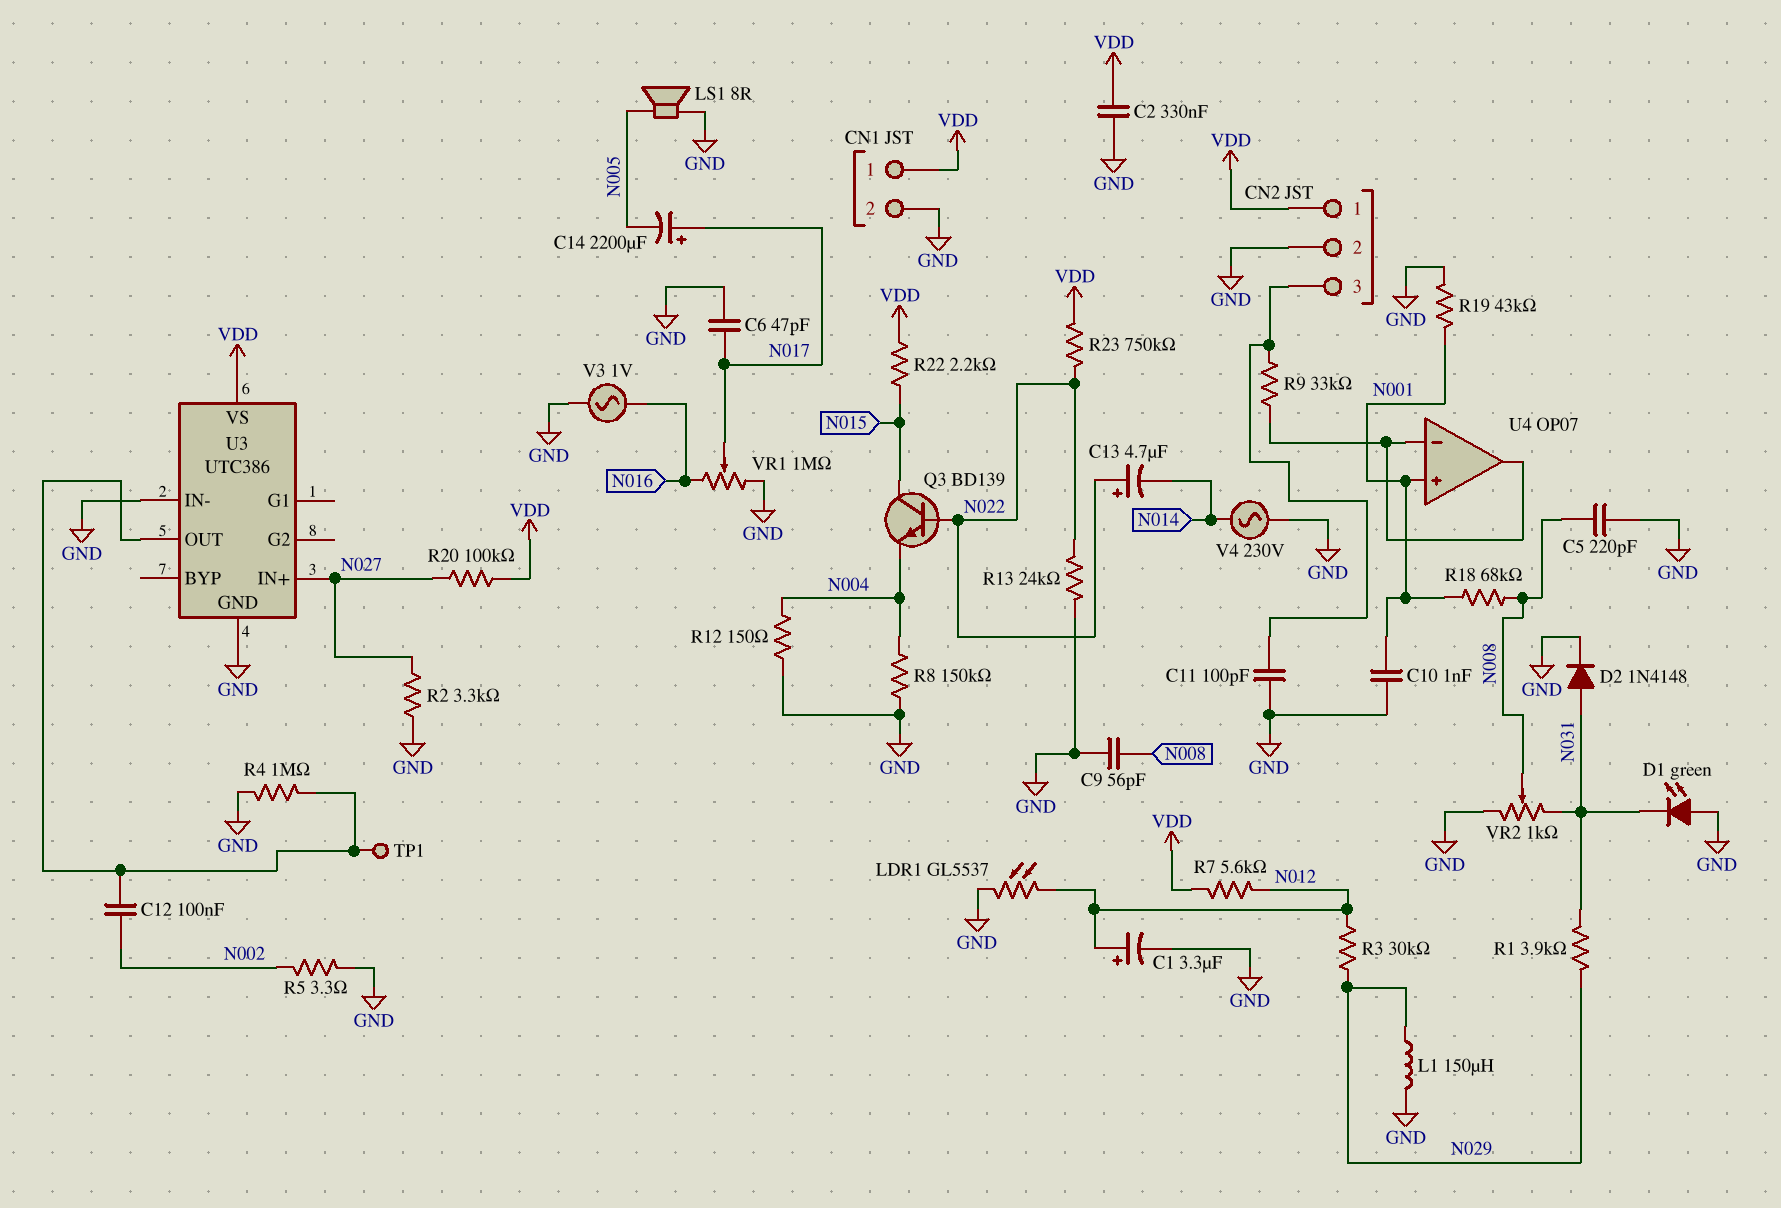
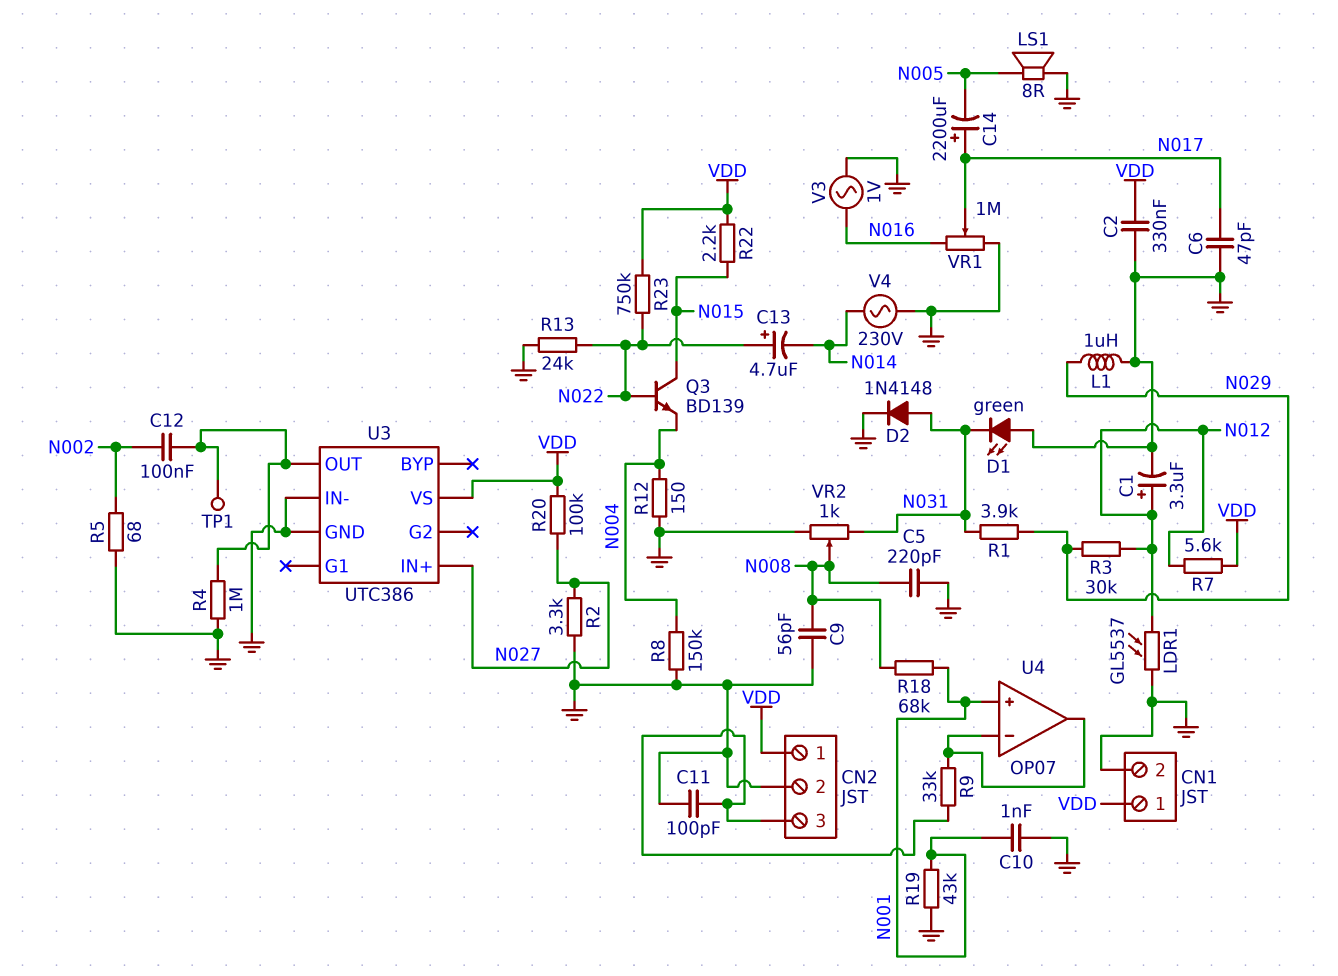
L1: 150uH (GND, N029) -> 1uH (GND, N029)
R5: 3.3 (GND, N002) -> 68 (GND, N002)

